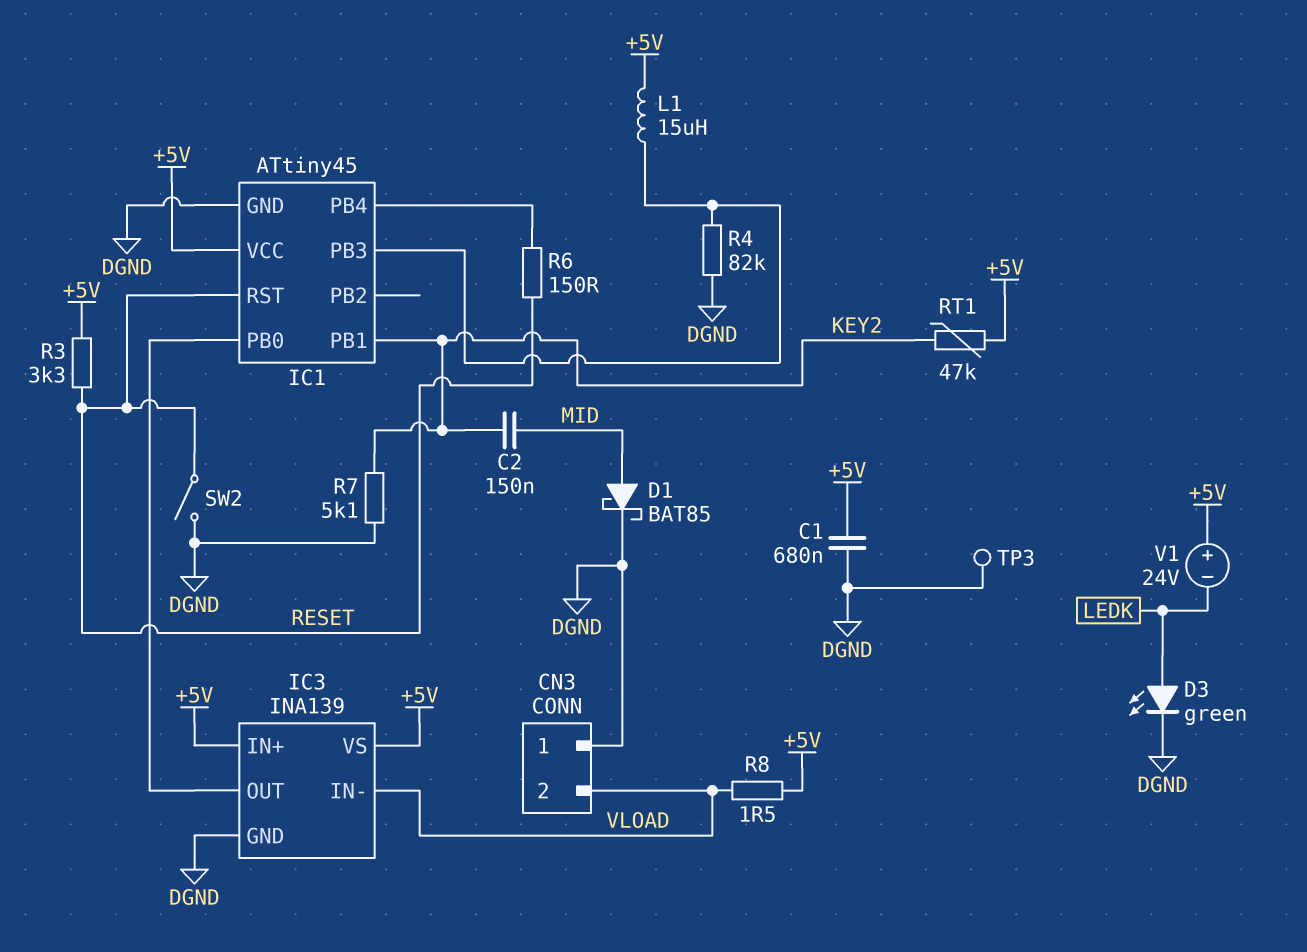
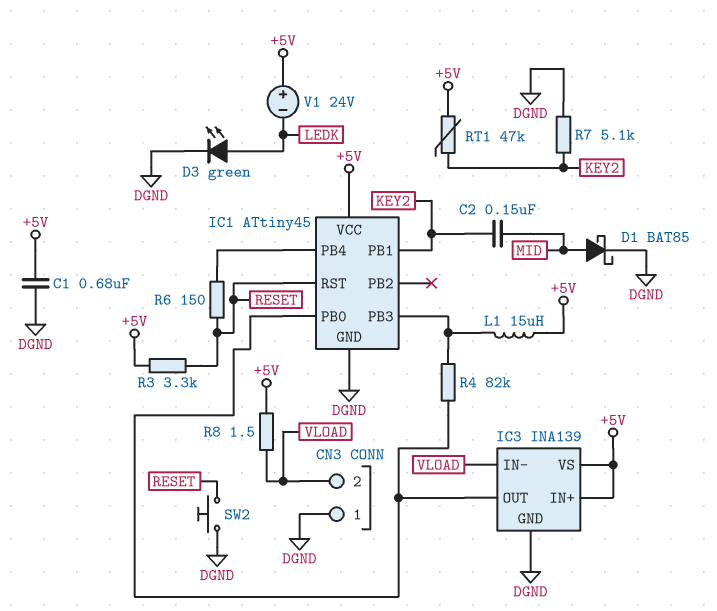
R4: 82k (DGND, IC1/PB3) -> 82k (IC1/PB0, IC1/PB3)
SW2: switch (DGND, RESET) -> button (DGND, RESET)
TP3: test point (DGND) -> none

